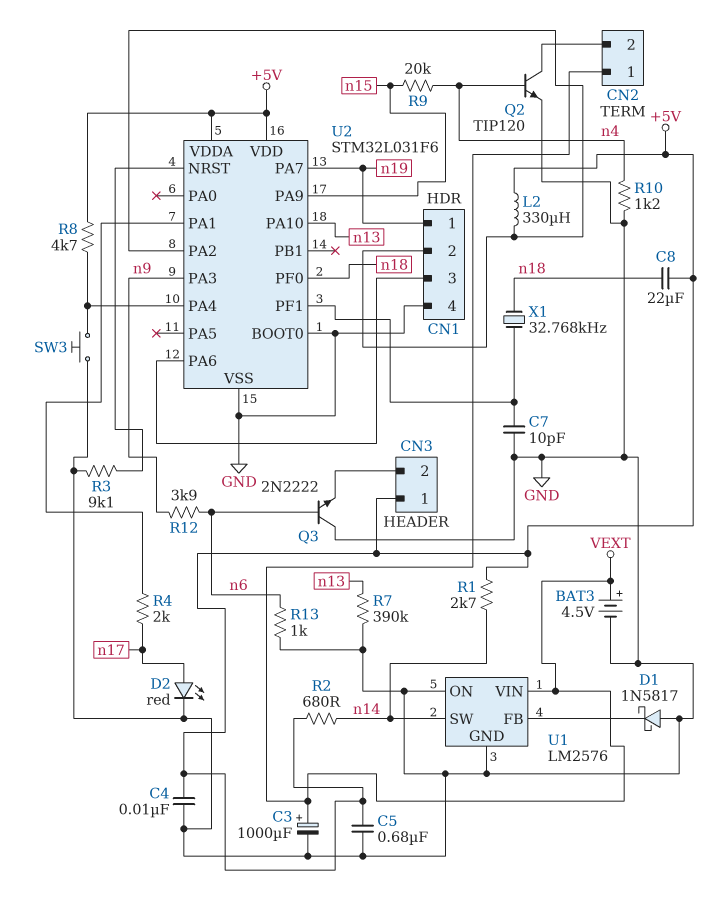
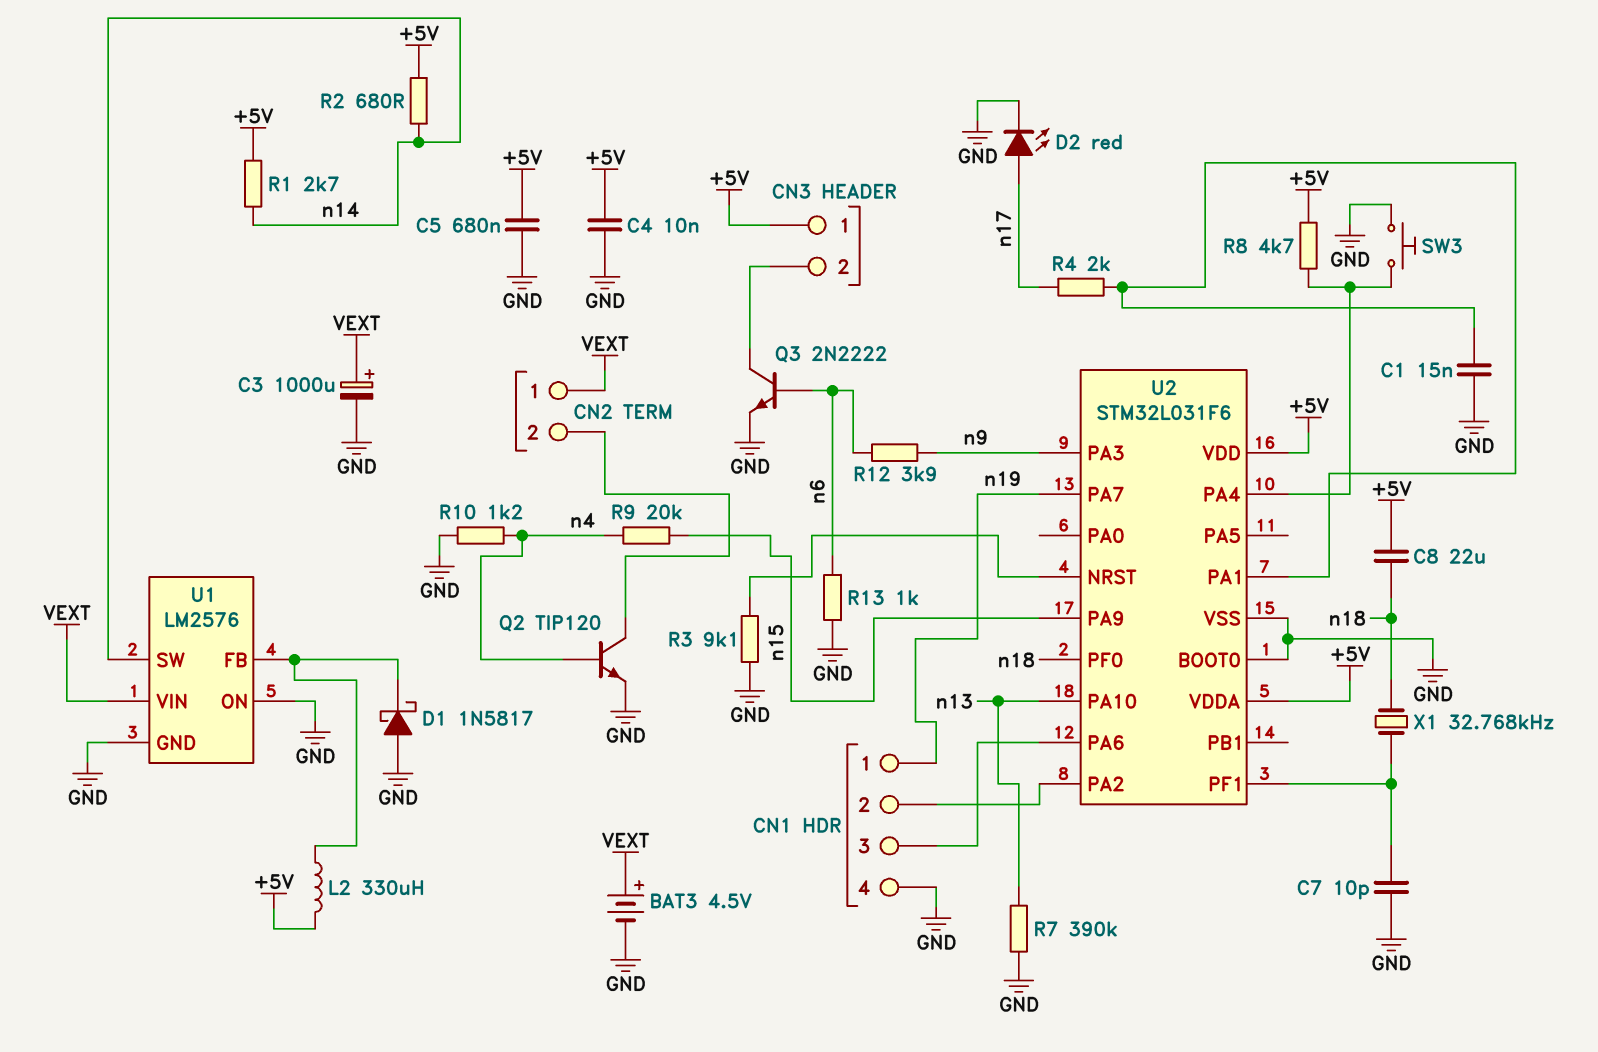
C1: none -> 15nF (GND, U2/PA1)
L2: 330uH (+5V, CN1/2) -> 330uH (+5V, U1/FB)
Q3: NPN 2N2222 (B n6, C GND, E CN3/2) -> NPN 2N2222 (B n6, C CN3/2, E GND)

